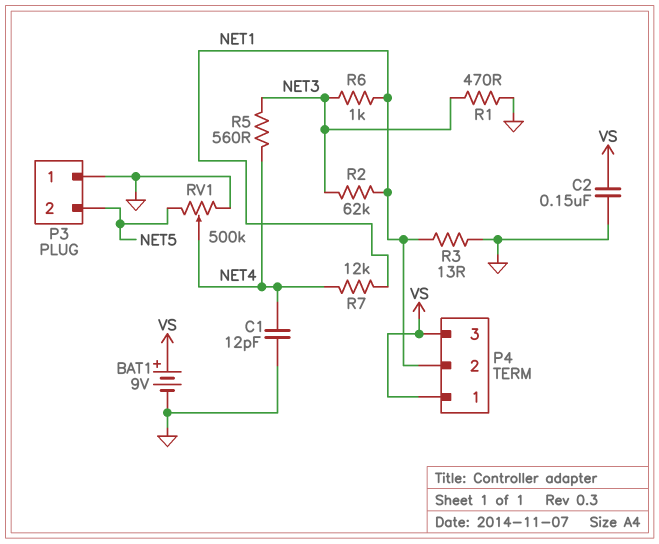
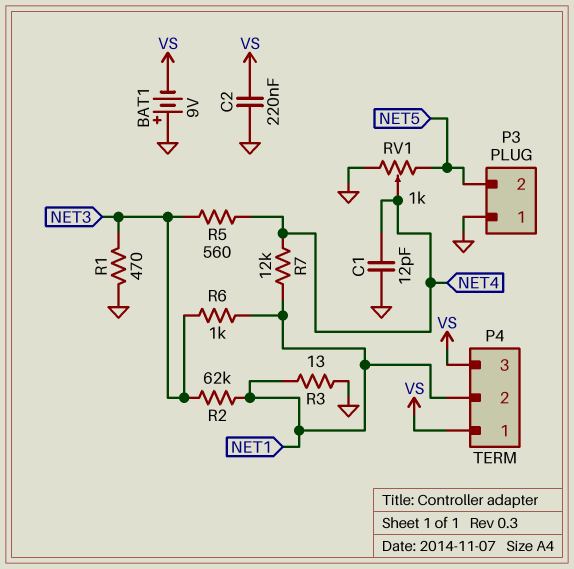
BAT1: 9V (plus VS, minus GND) -> 9V (plus GND, minus VS)
C2: 150nF (GND, VS) -> 220nF (GND, VS)
RV1: 500k (GND, NET5, wiper NET4) -> 1k (GND, NET5, wiper NET4)

